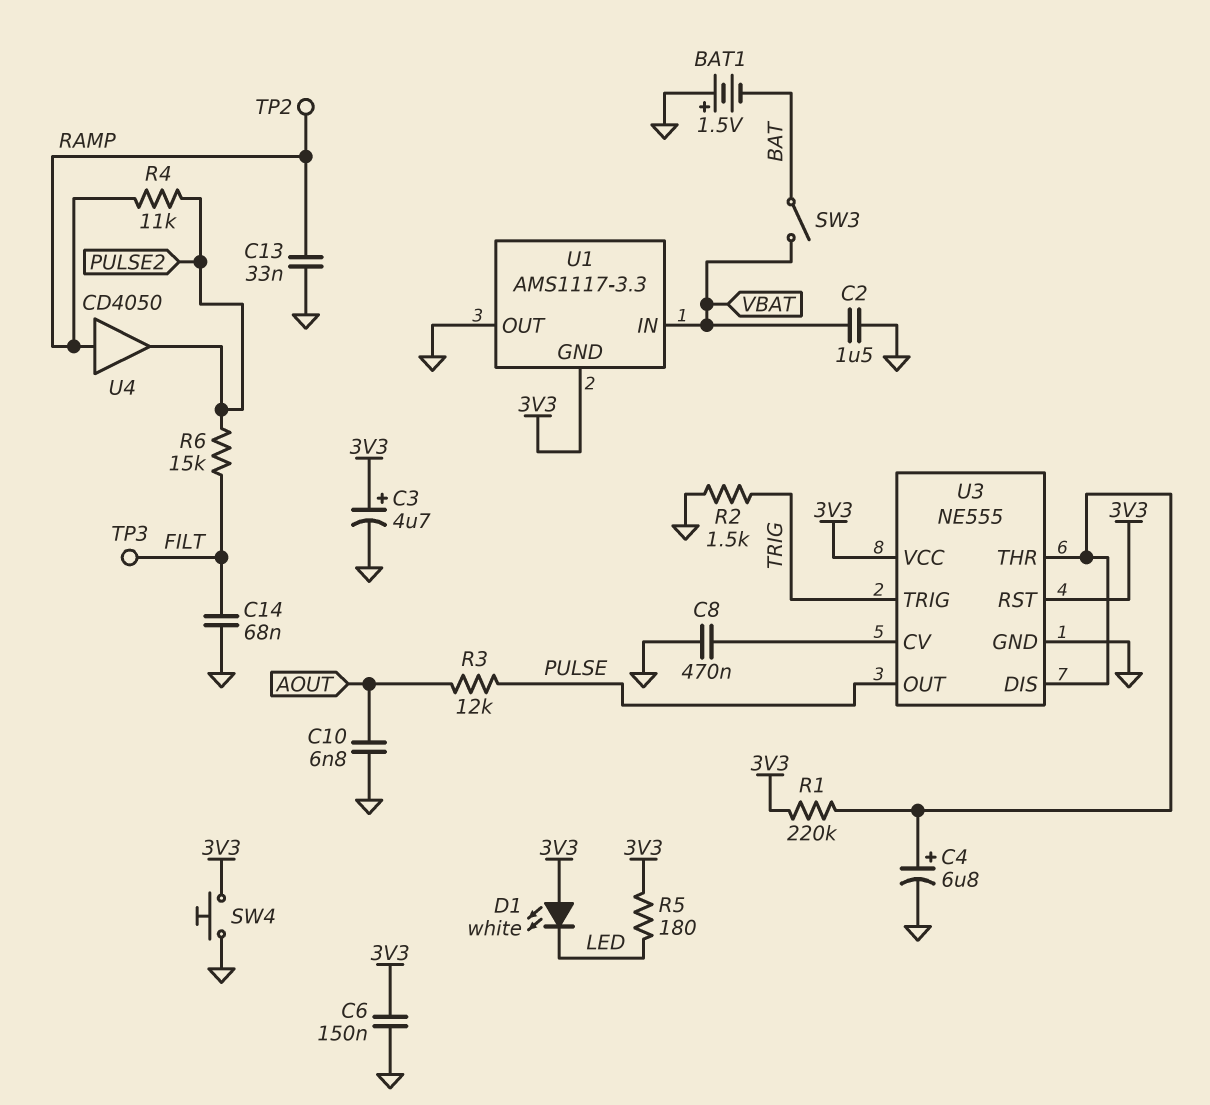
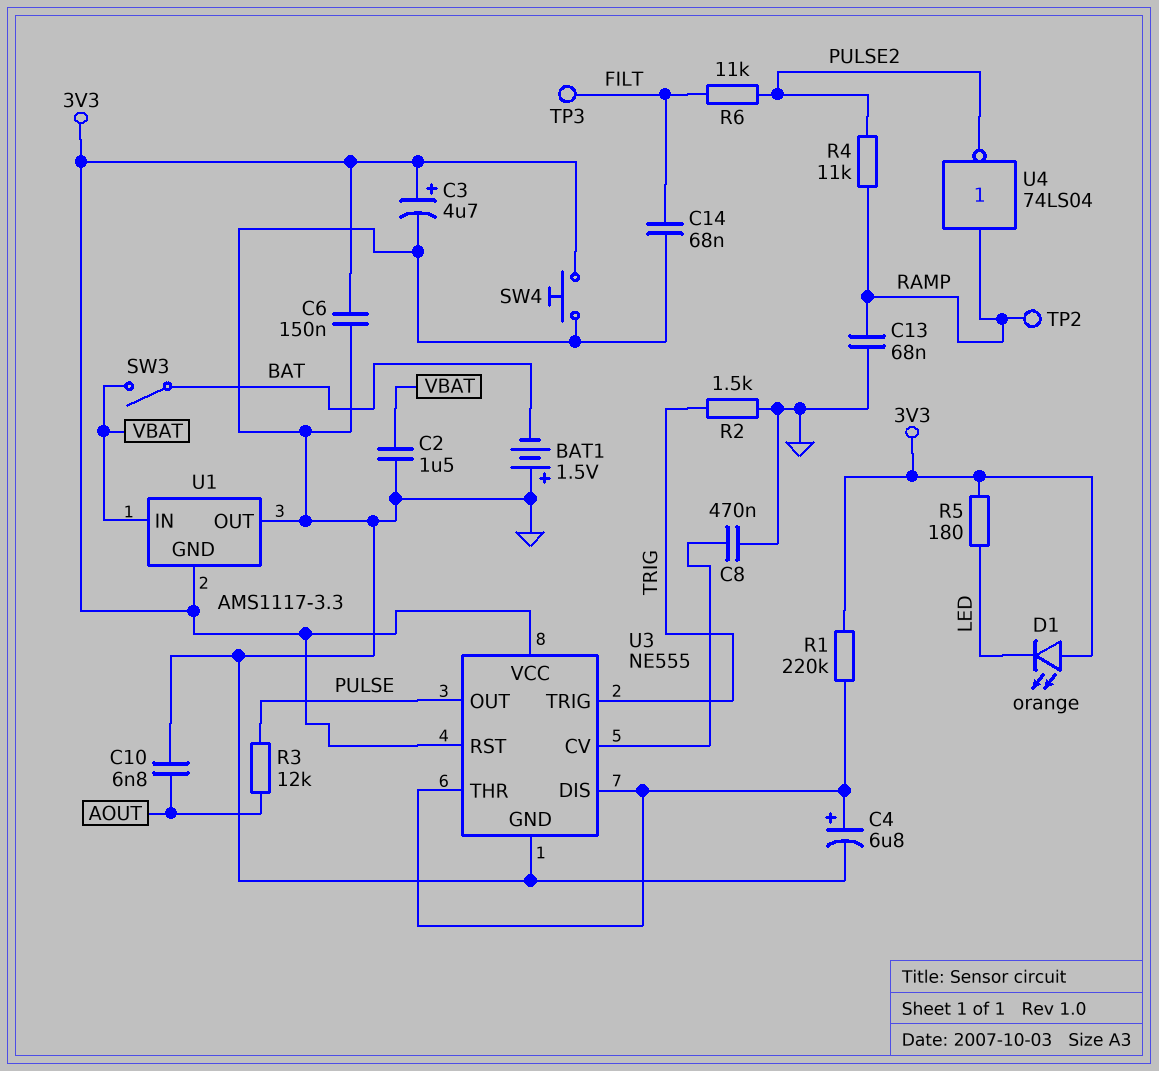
C13: 33nF (GND, RAMP) -> 68nF (GND, RAMP)
D1: LED white (A 3V3, K LED) -> LED orange (A 3V3, K LED)
R6: 15k (FILT, PULSE2) -> 11k (FILT, PULSE2)
U4: buffer CD4050 (in RAMP, out PULSE2) -> NOT 74LS04 (in RAMP, out PULSE2)

